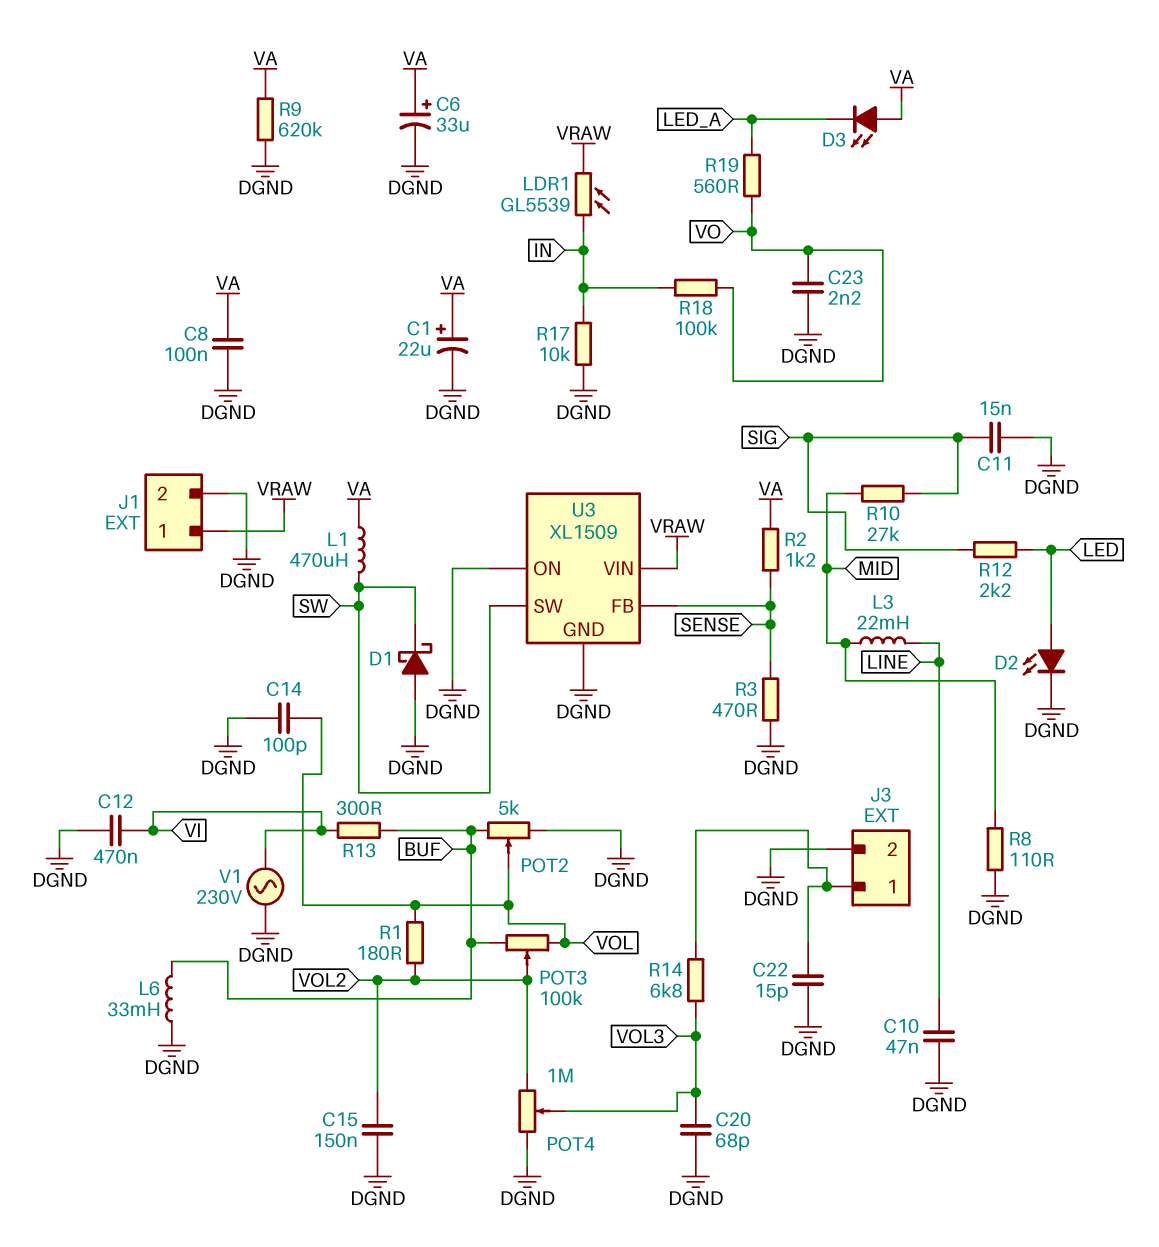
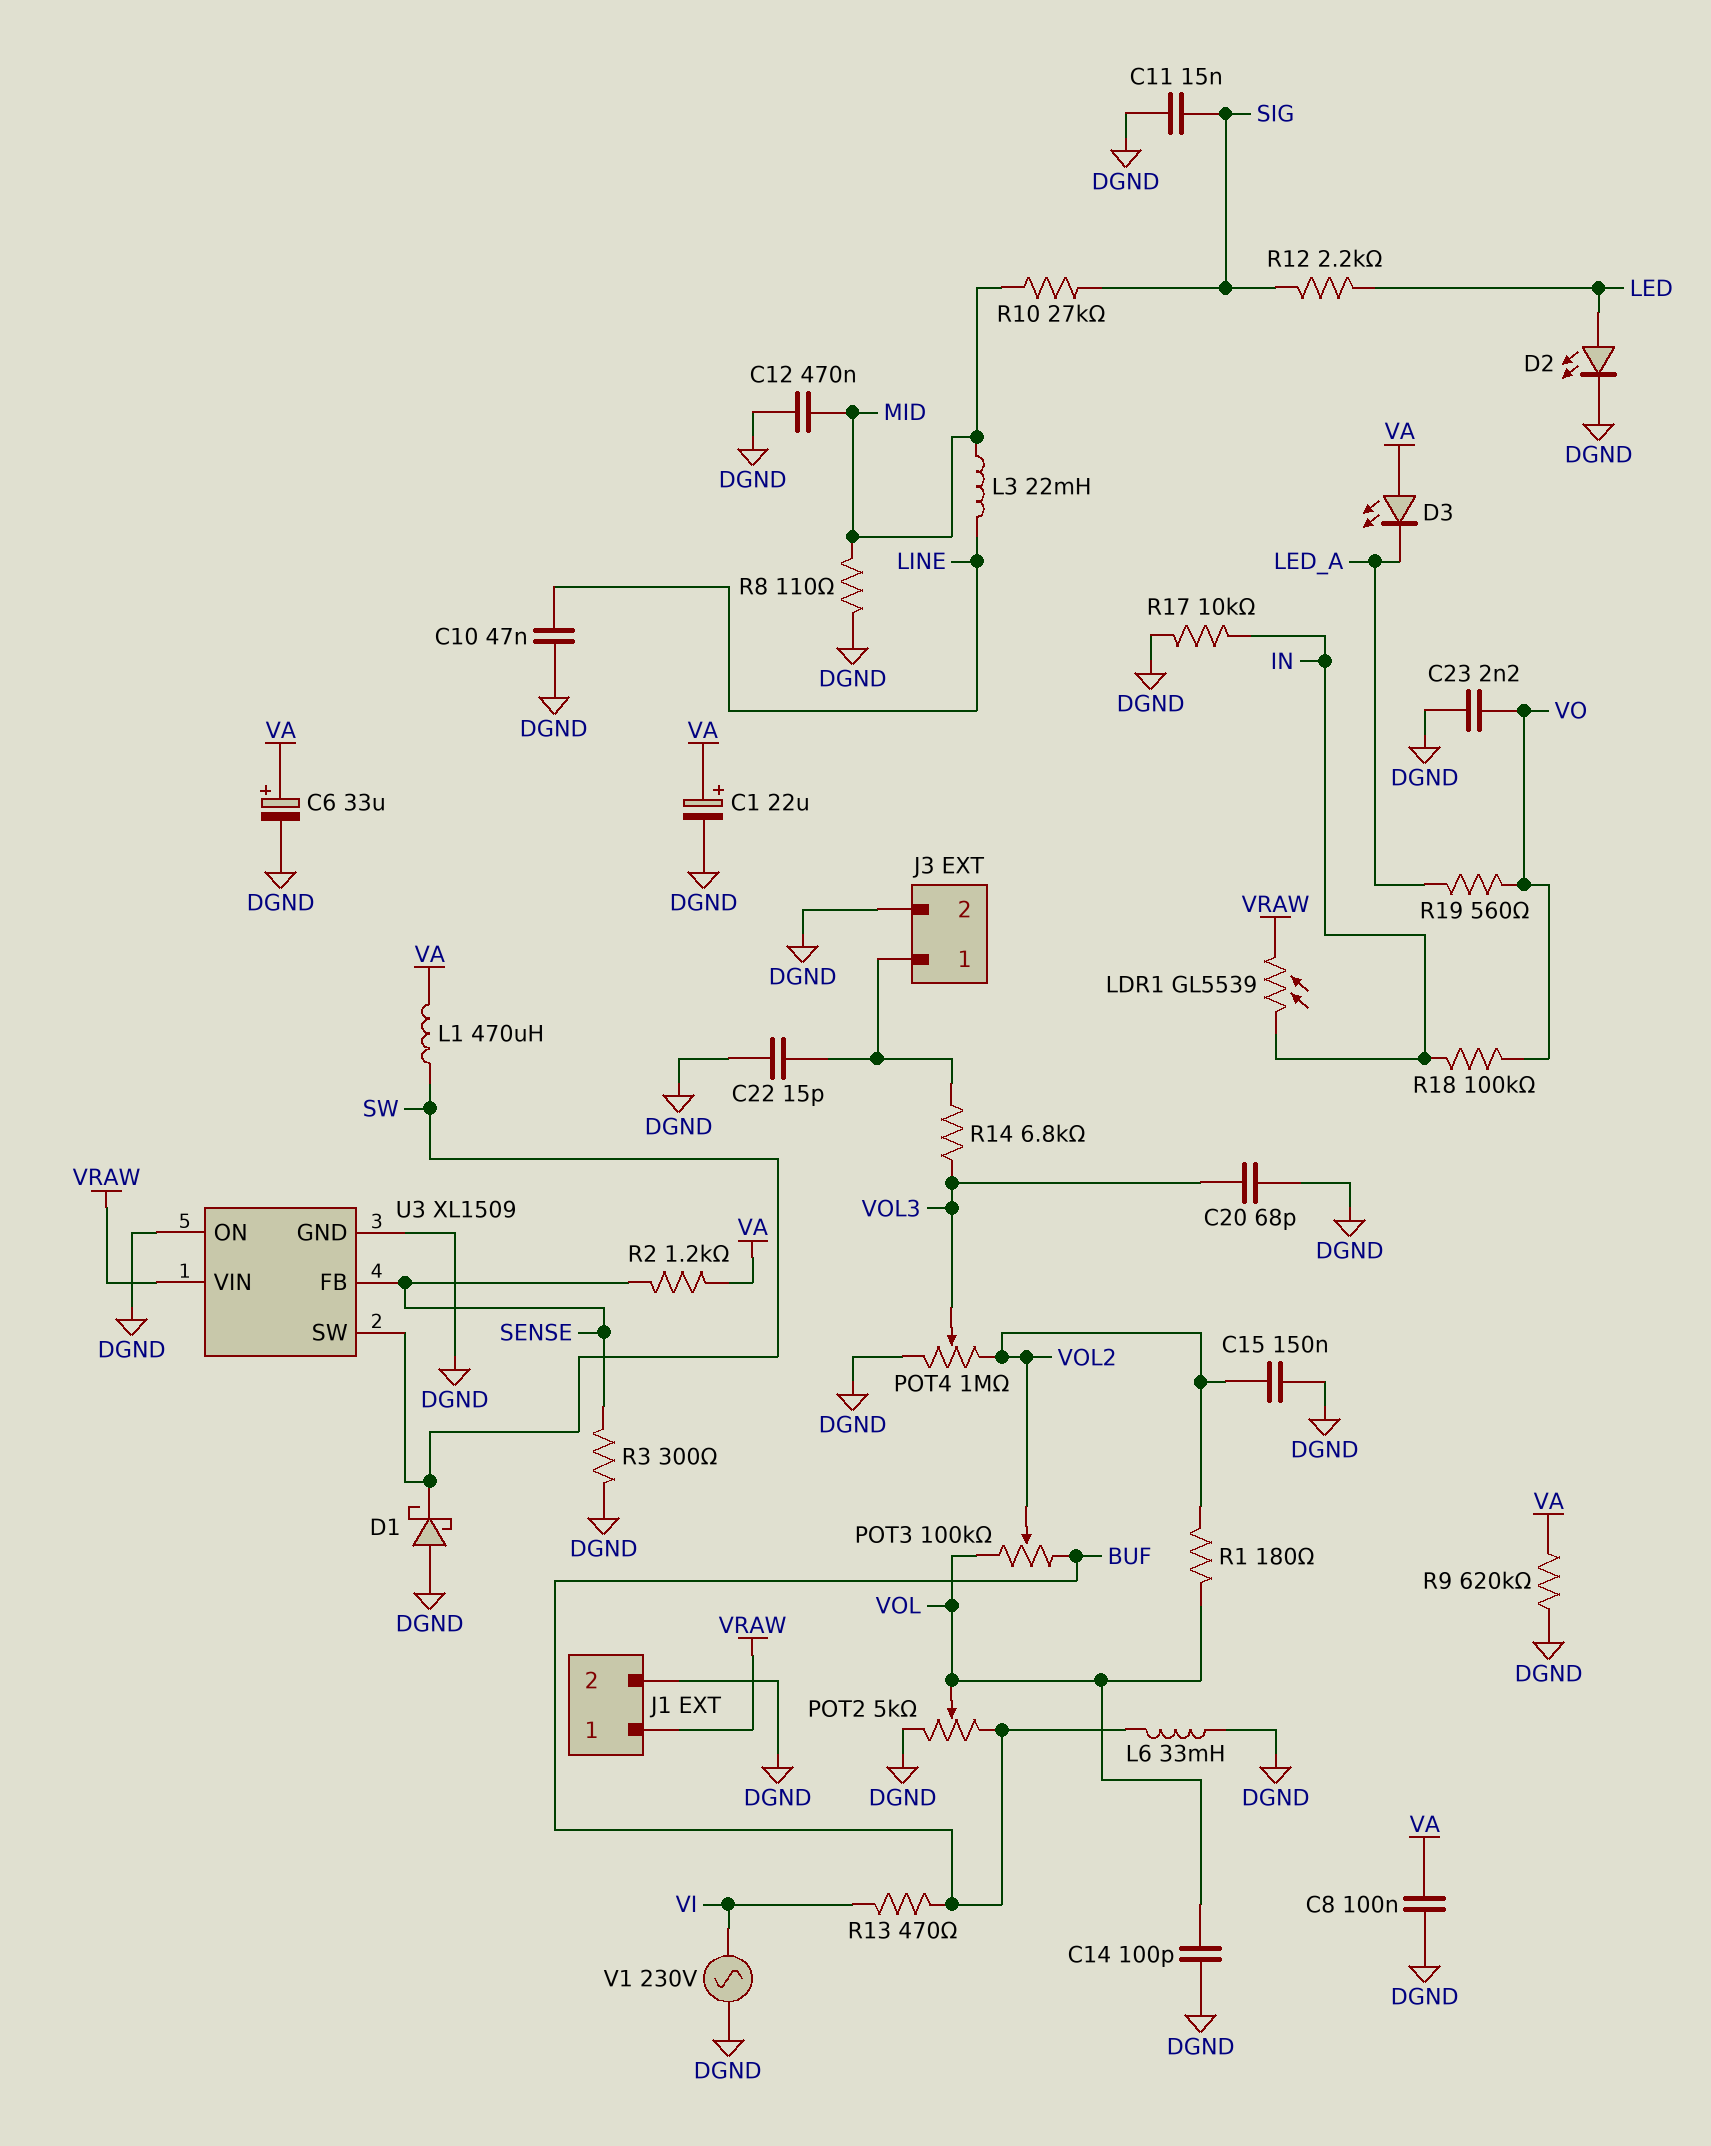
C12: 470nF (DGND, VI) -> 470nF (DGND, MID)
R3: 470 (DGND, SENSE) -> 300 (DGND, SENSE)
R13: 300 (BUF, VI) -> 470 (BUF, VI)

